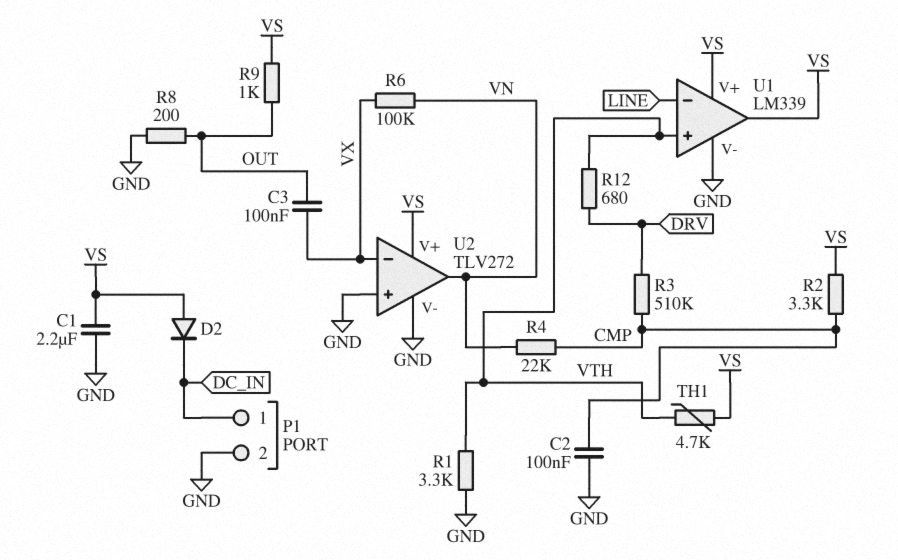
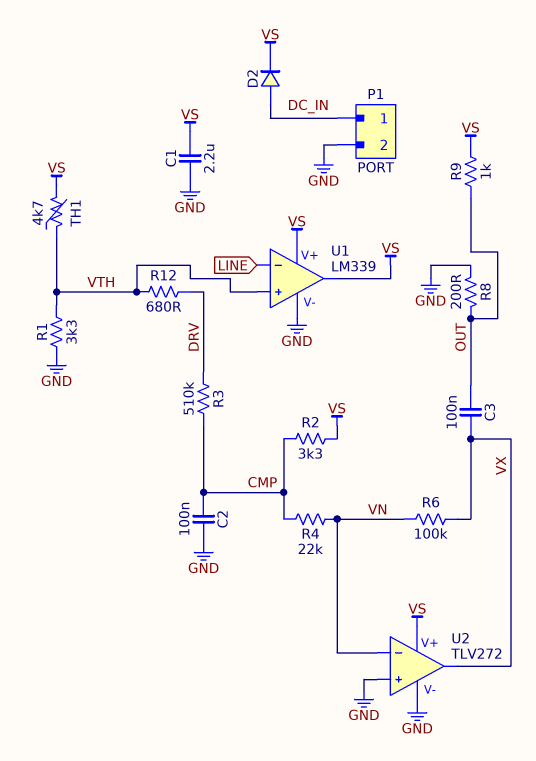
D2: diode (A VS, K DC_IN) -> diode (A DC_IN, K VS)
U2 pin in-: VX -> VN
U2 pin out: VN -> VX

